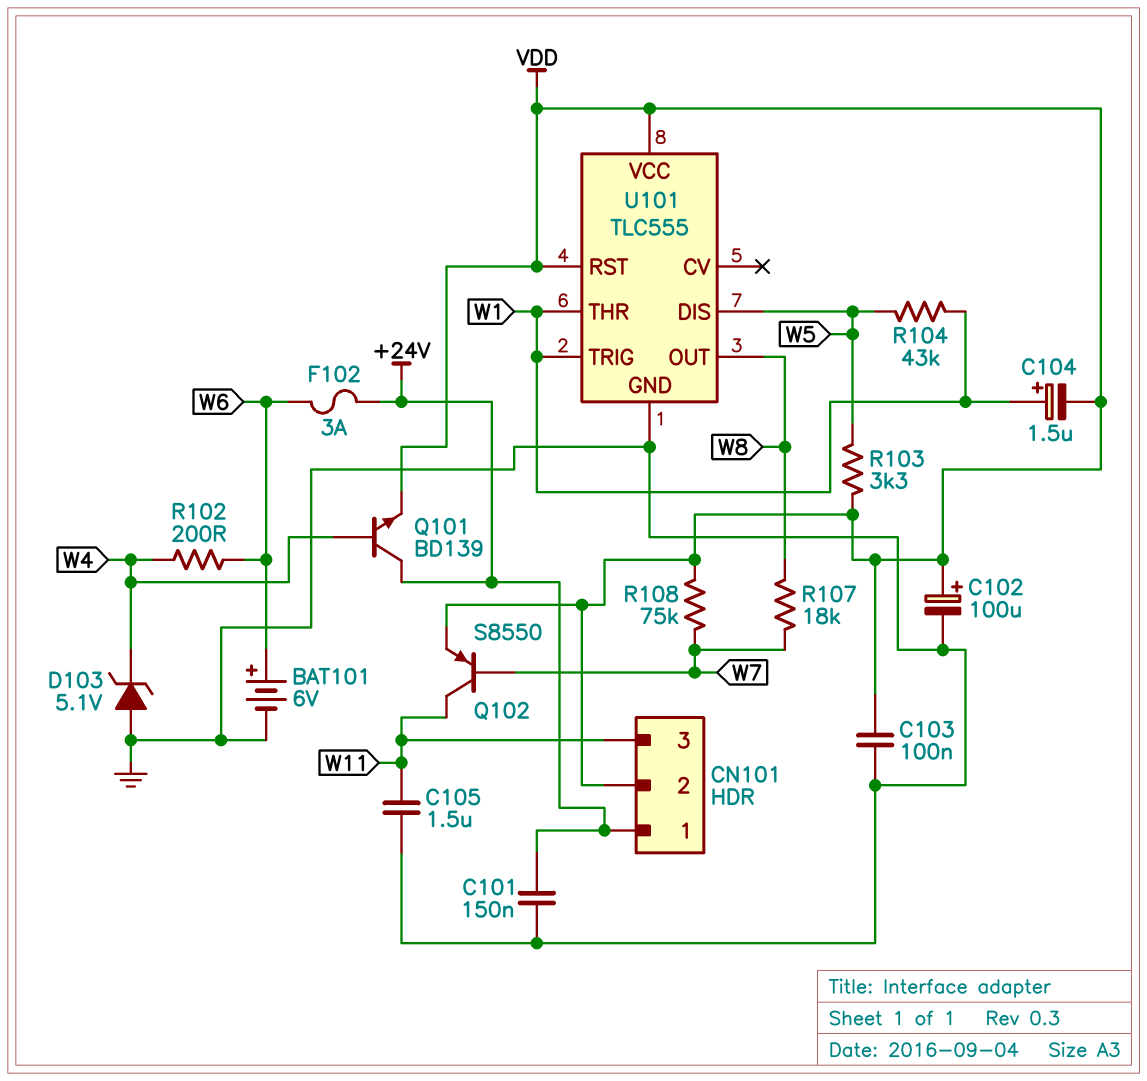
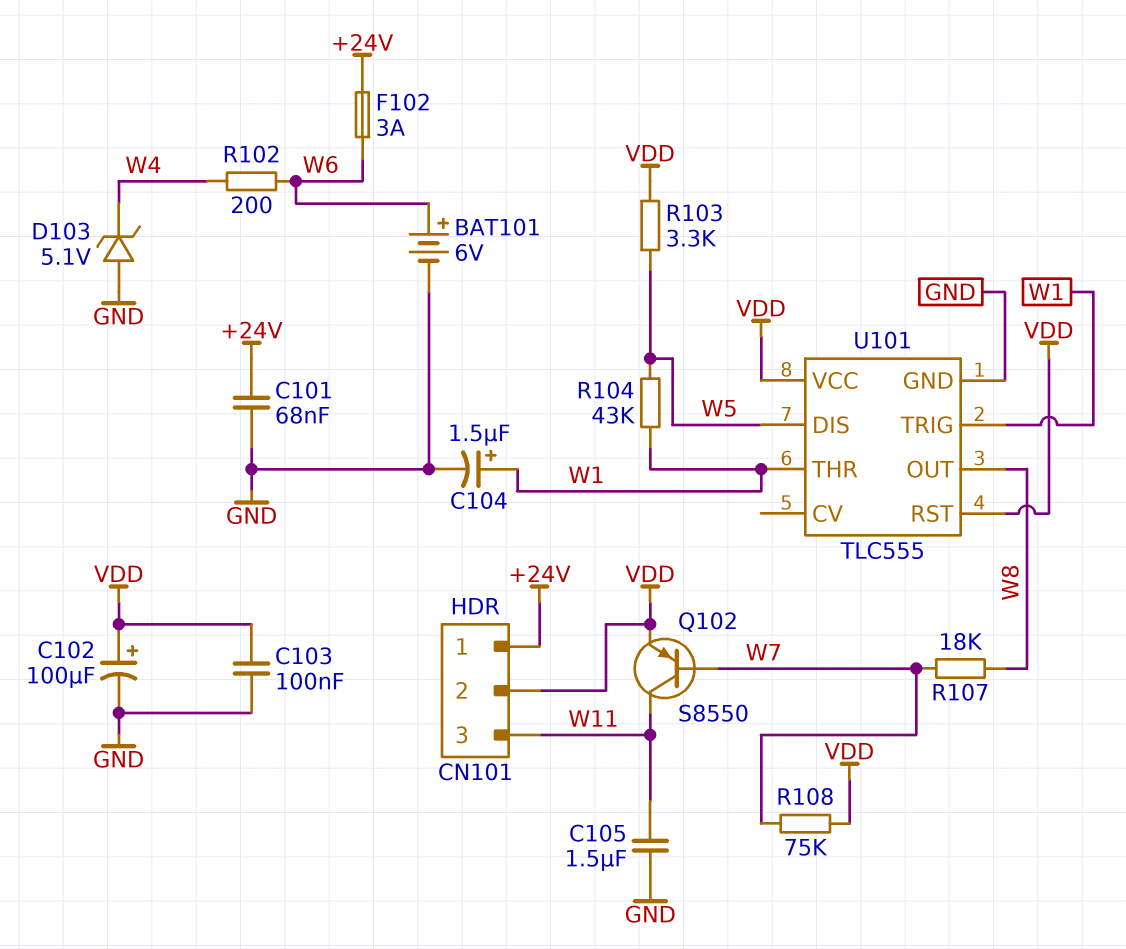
C101: 150nF (+24V, GND) -> 68nF (+24V, GND)
C104: 1.5uF (plus W1, minus VDD) -> 1.5uF (plus W1, minus GND)
Q101: NPN BD139 (B W4, C +24V, E VDD) -> none

